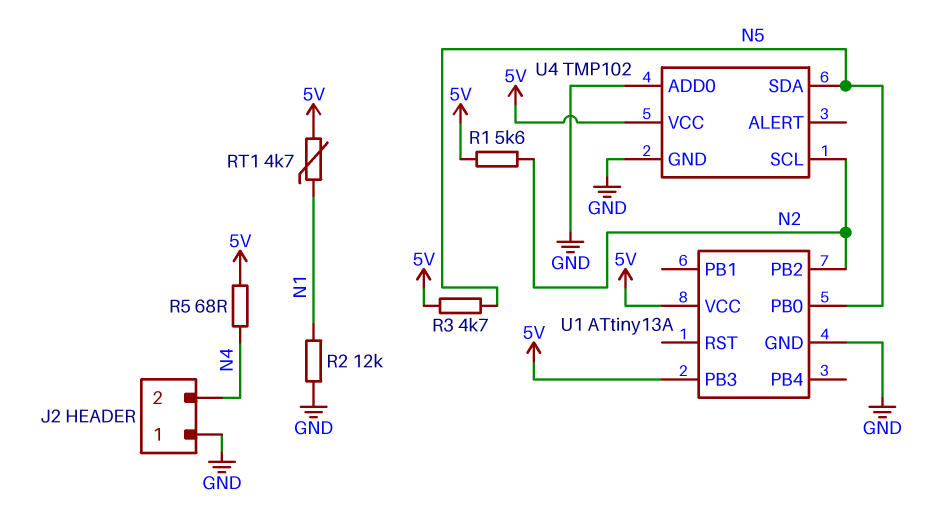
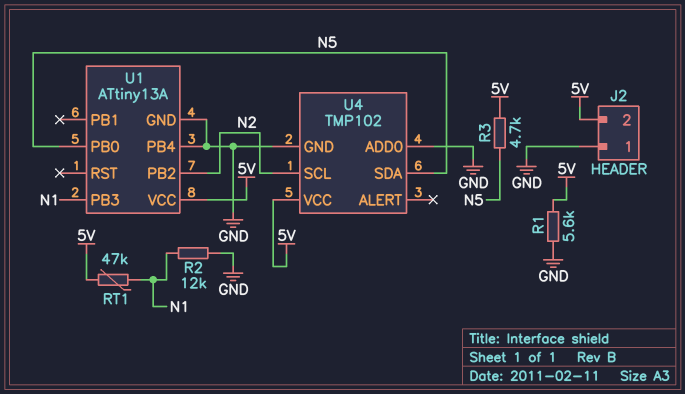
J2 pin 2: N4 -> 5V
R1: 5.6k (5V, N2) -> 5.6k (5V, GND)
R5: 68 (5V, N4) -> none
RT1: 4.7k (5V, N1) -> 47k (5V, N1)
U1 pin PB3: 5V -> N1
U1 pin PB4: none -> GND

